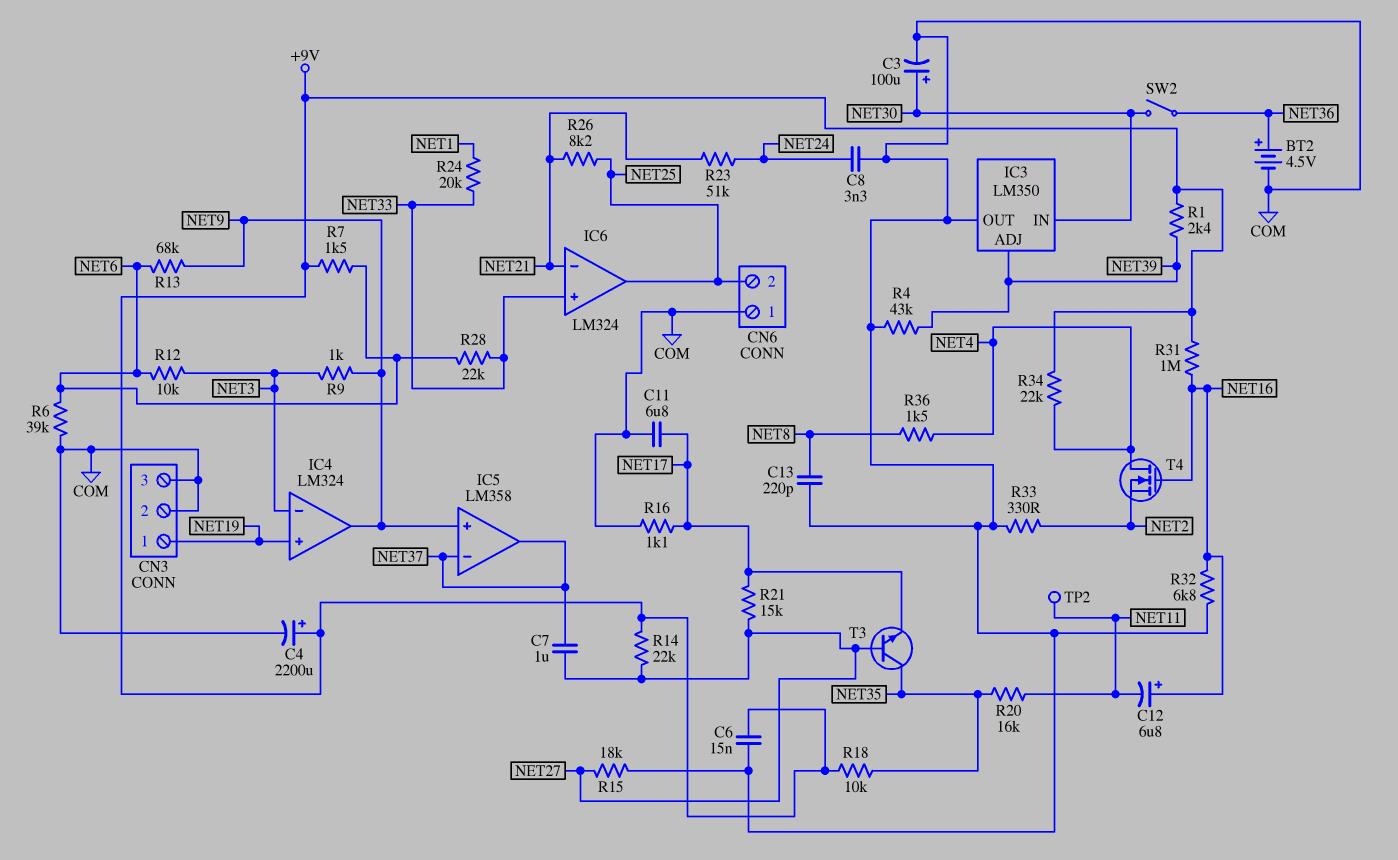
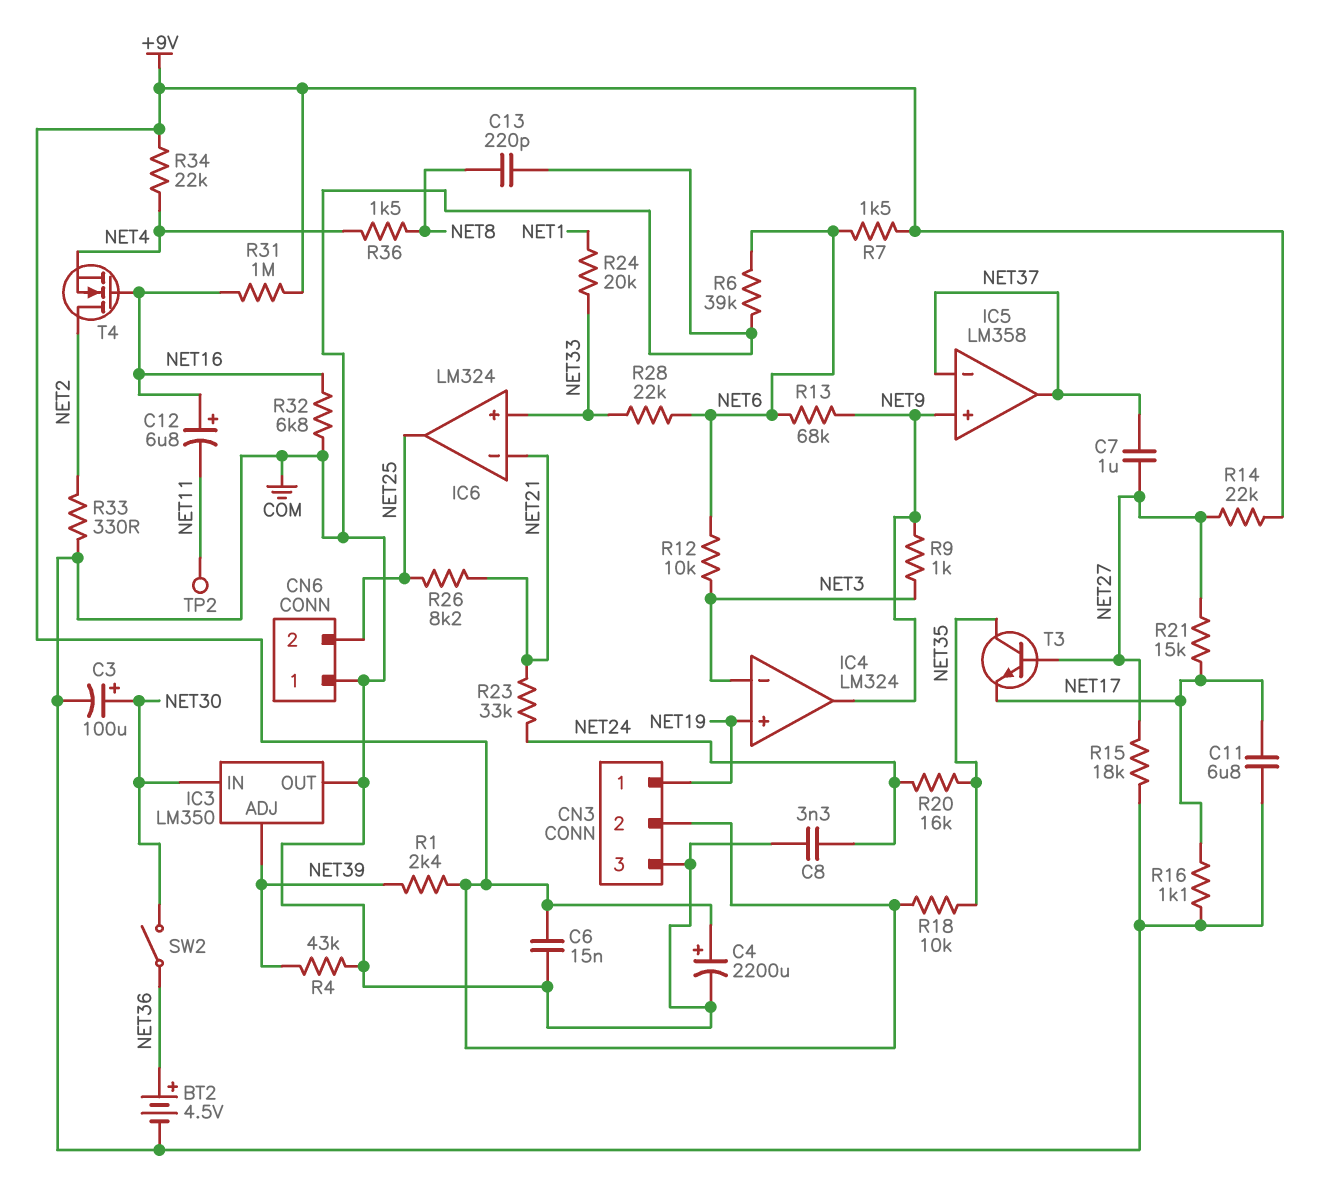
CN3 pin 2: COM -> +9V
R20: 16k (NET11, NET35) -> 16k (NET24, NET35)
R23: 51k (NET21, NET24) -> 33k (NET21, NET24)
T4: NMOS (G NET16, D NET4, S NET2) -> NMOS (G NET16, D NET2, S NET4)

